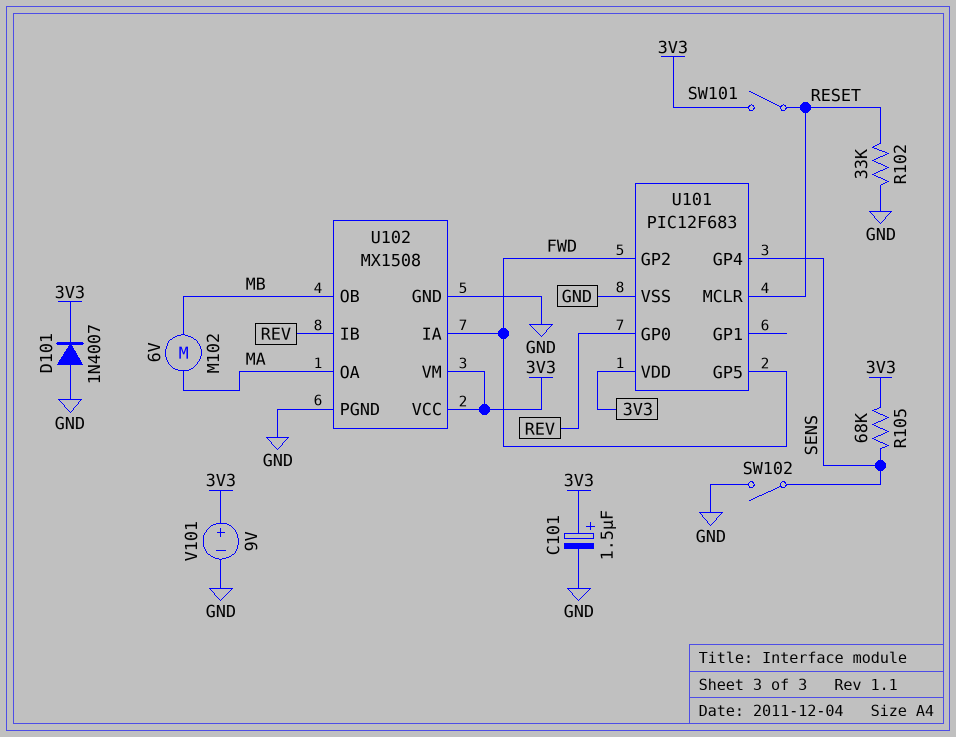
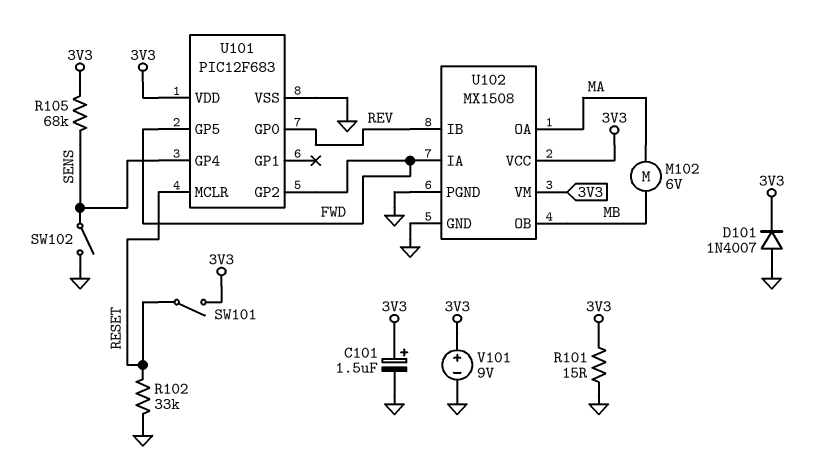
R101: none -> 15 (3V3, GND)

